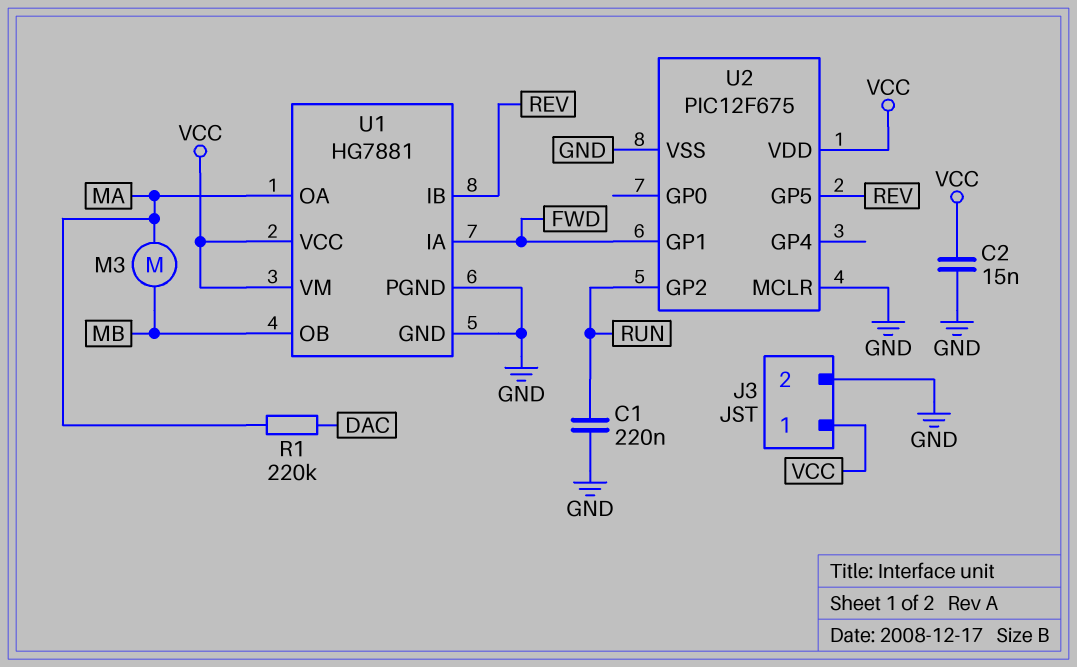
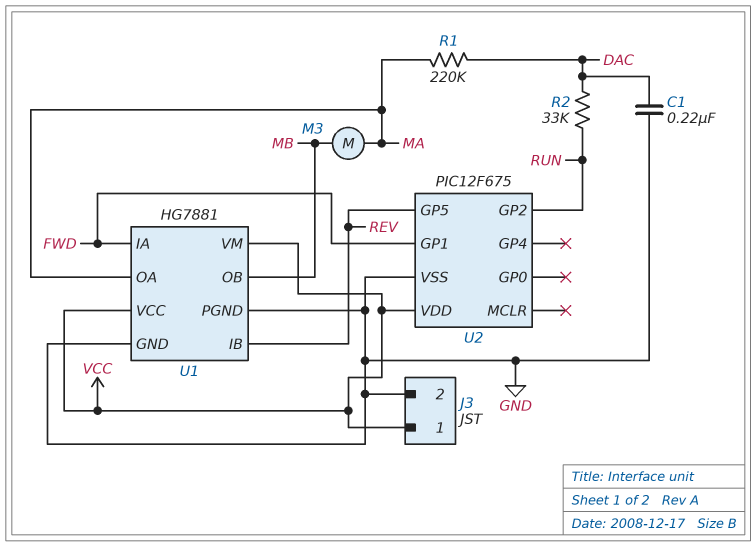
C1: 220nF (GND, RUN) -> 220nF (DAC, GND)
C2: 15nF (GND, VCC) -> none
R2: none -> 33k (DAC, RUN)
U2 pin MCLR: GND -> none

